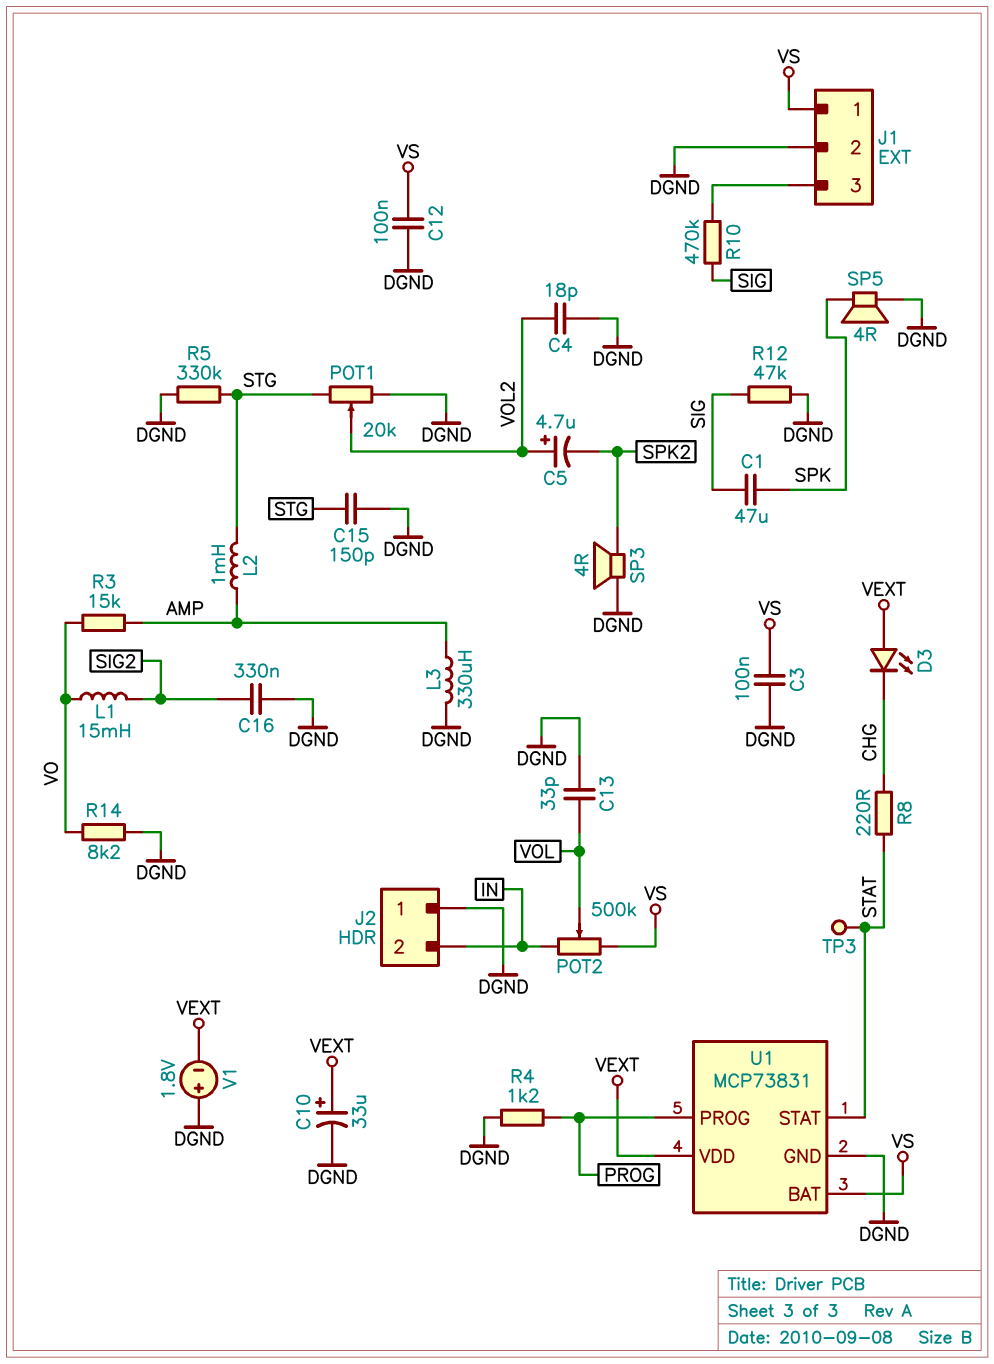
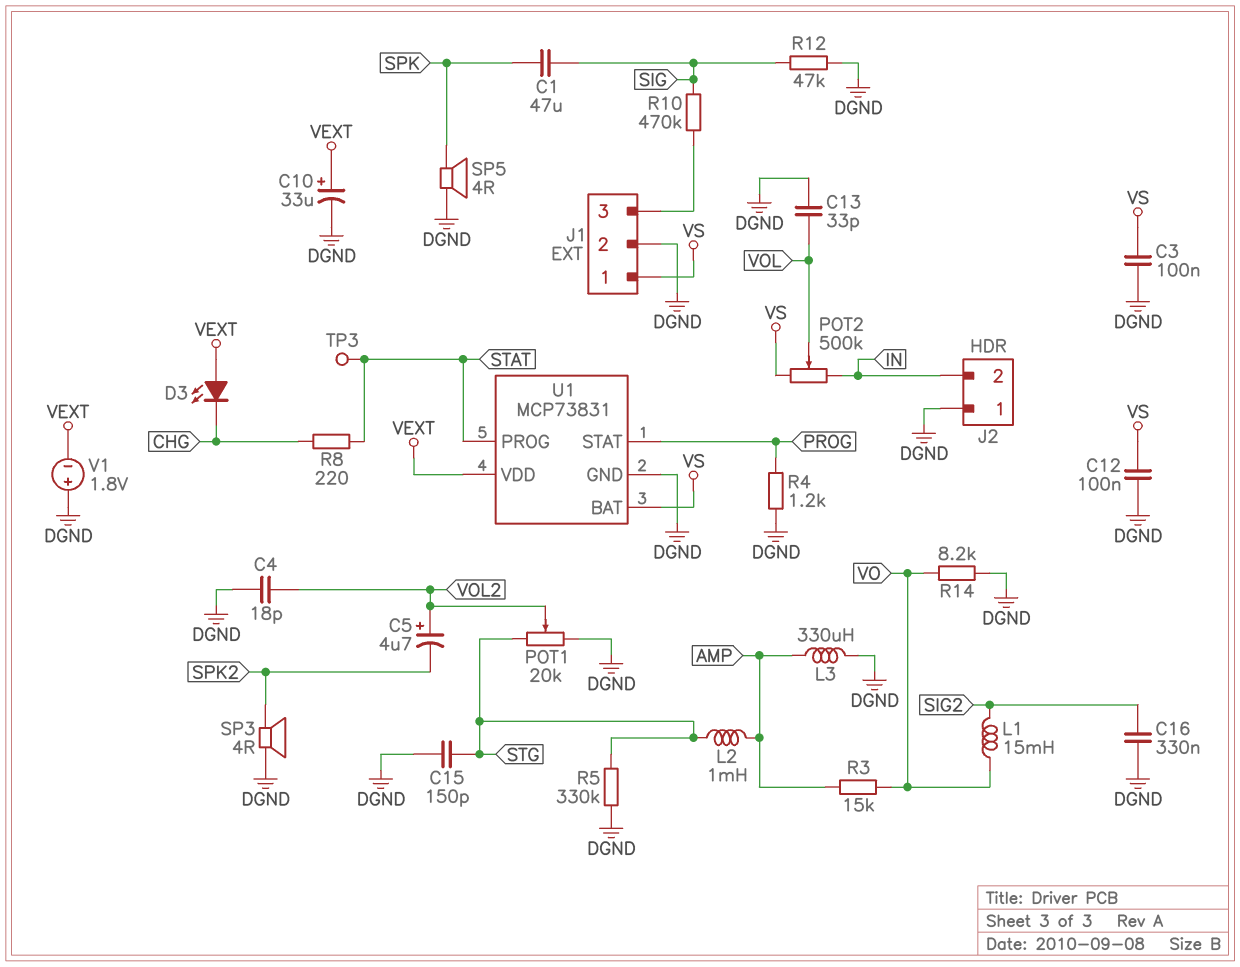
U1 pin PROG: PROG -> STAT
U1 pin STAT: STAT -> PROG

